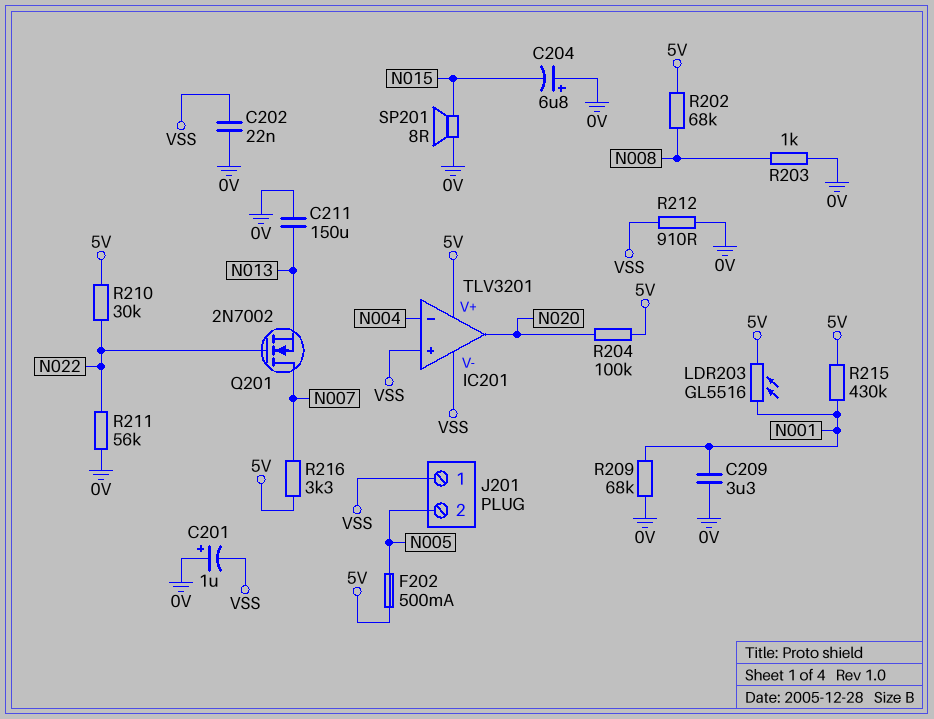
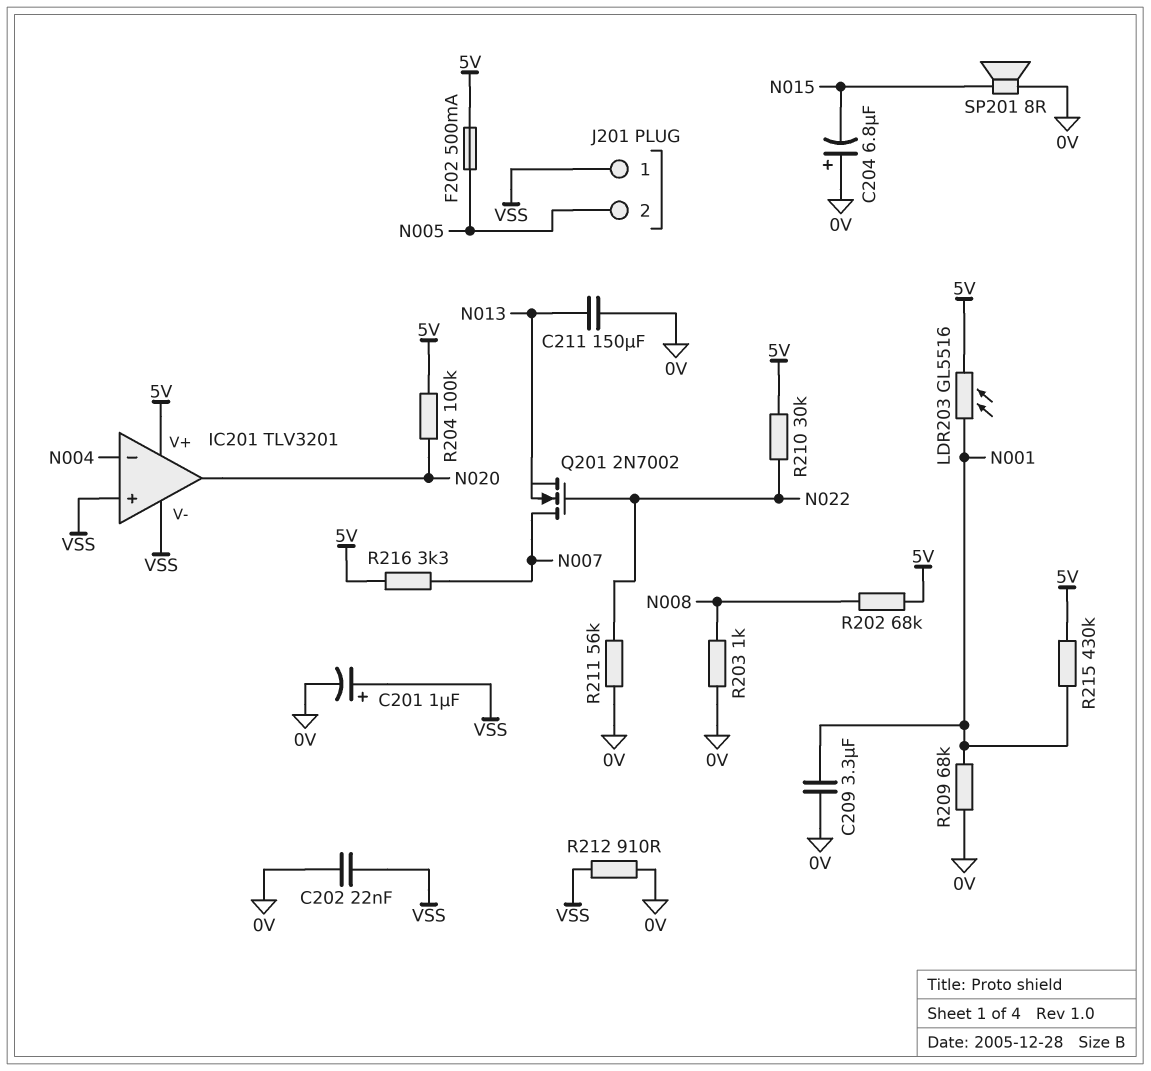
C201: 1uF (plus 0V, minus VSS) -> 1uF (plus VSS, minus 0V)

